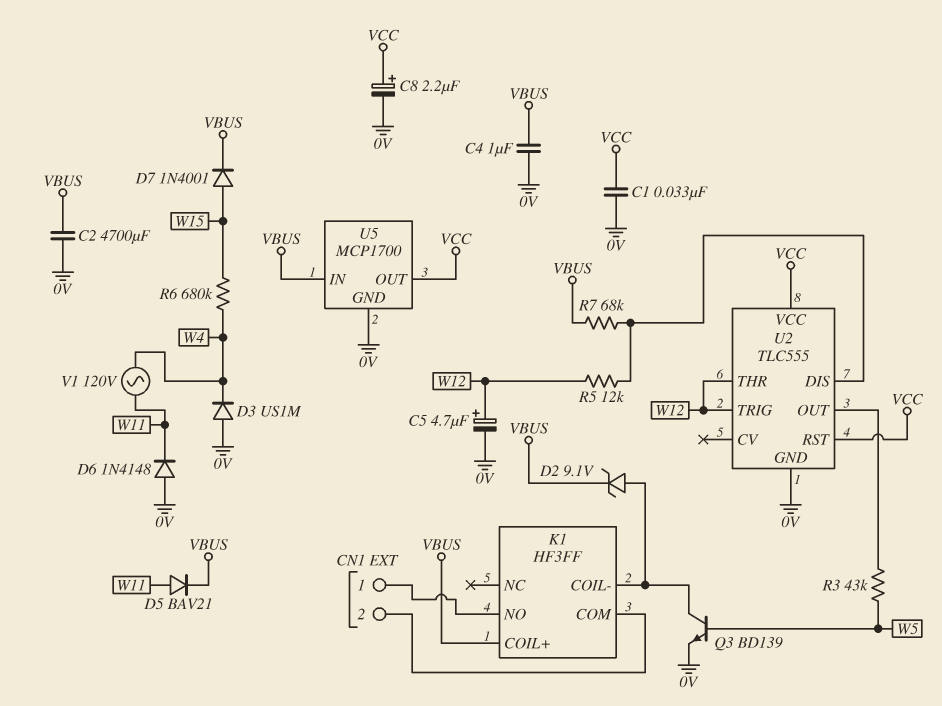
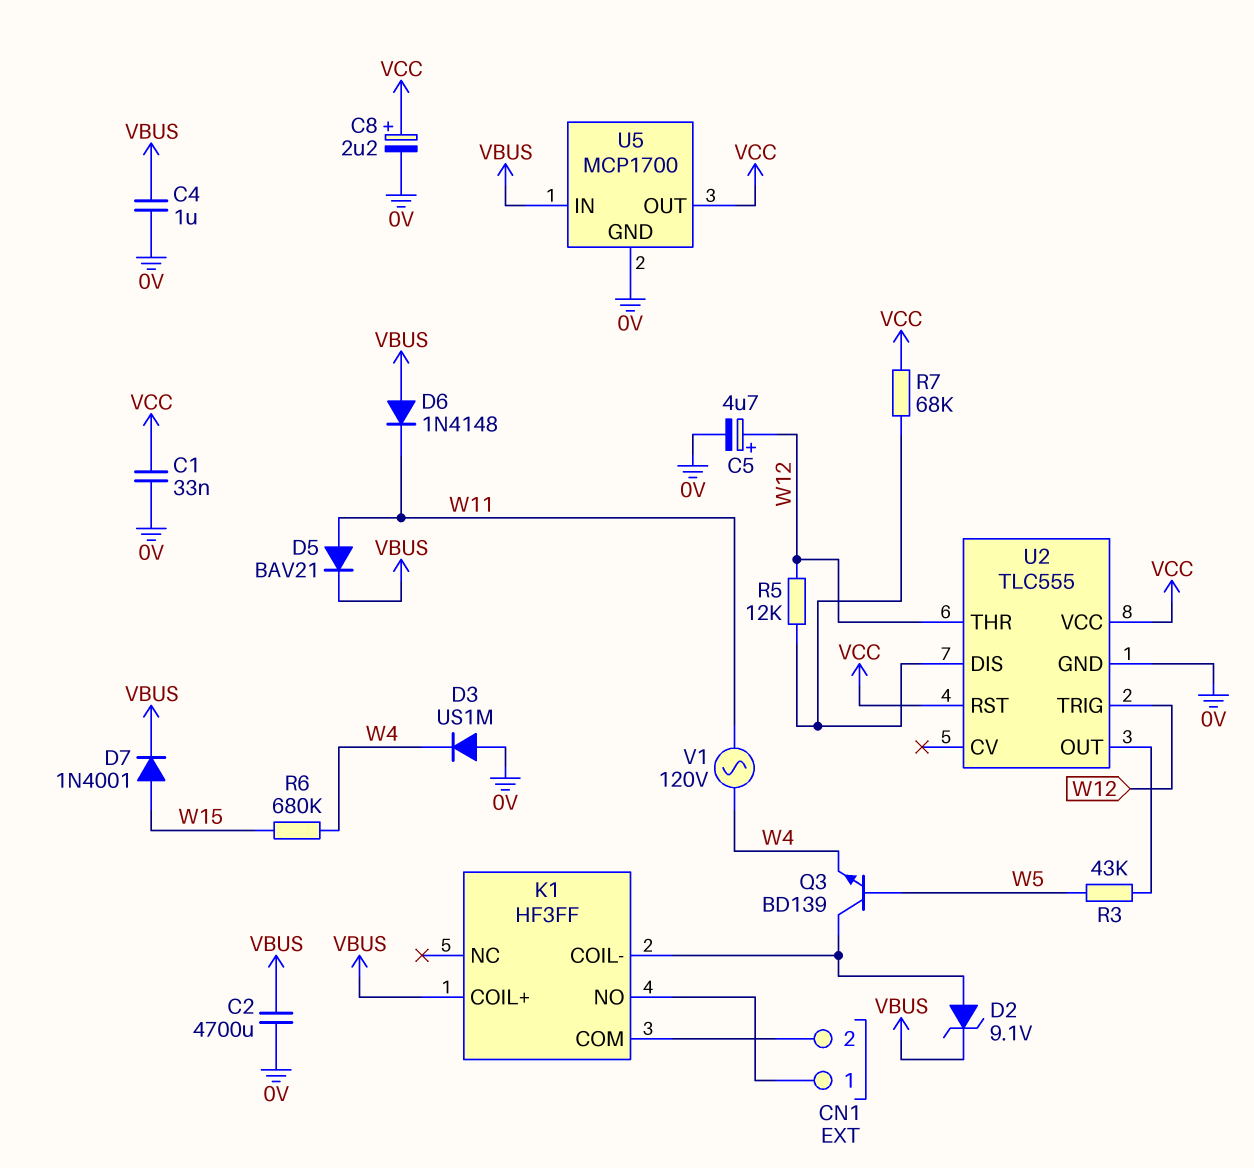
D6: diode 1N4148 (A 0V, K W11) -> diode 1N4148 (A VBUS, K W11)
Q3: NPN BD139 (B W5, C K1/COIL-, E 0V) -> NPN BD139 (B W5, C K1/COIL-, E W4)
R7: 68k (U2/DIS, VBUS) -> 68k (U2/DIS, VCC)

